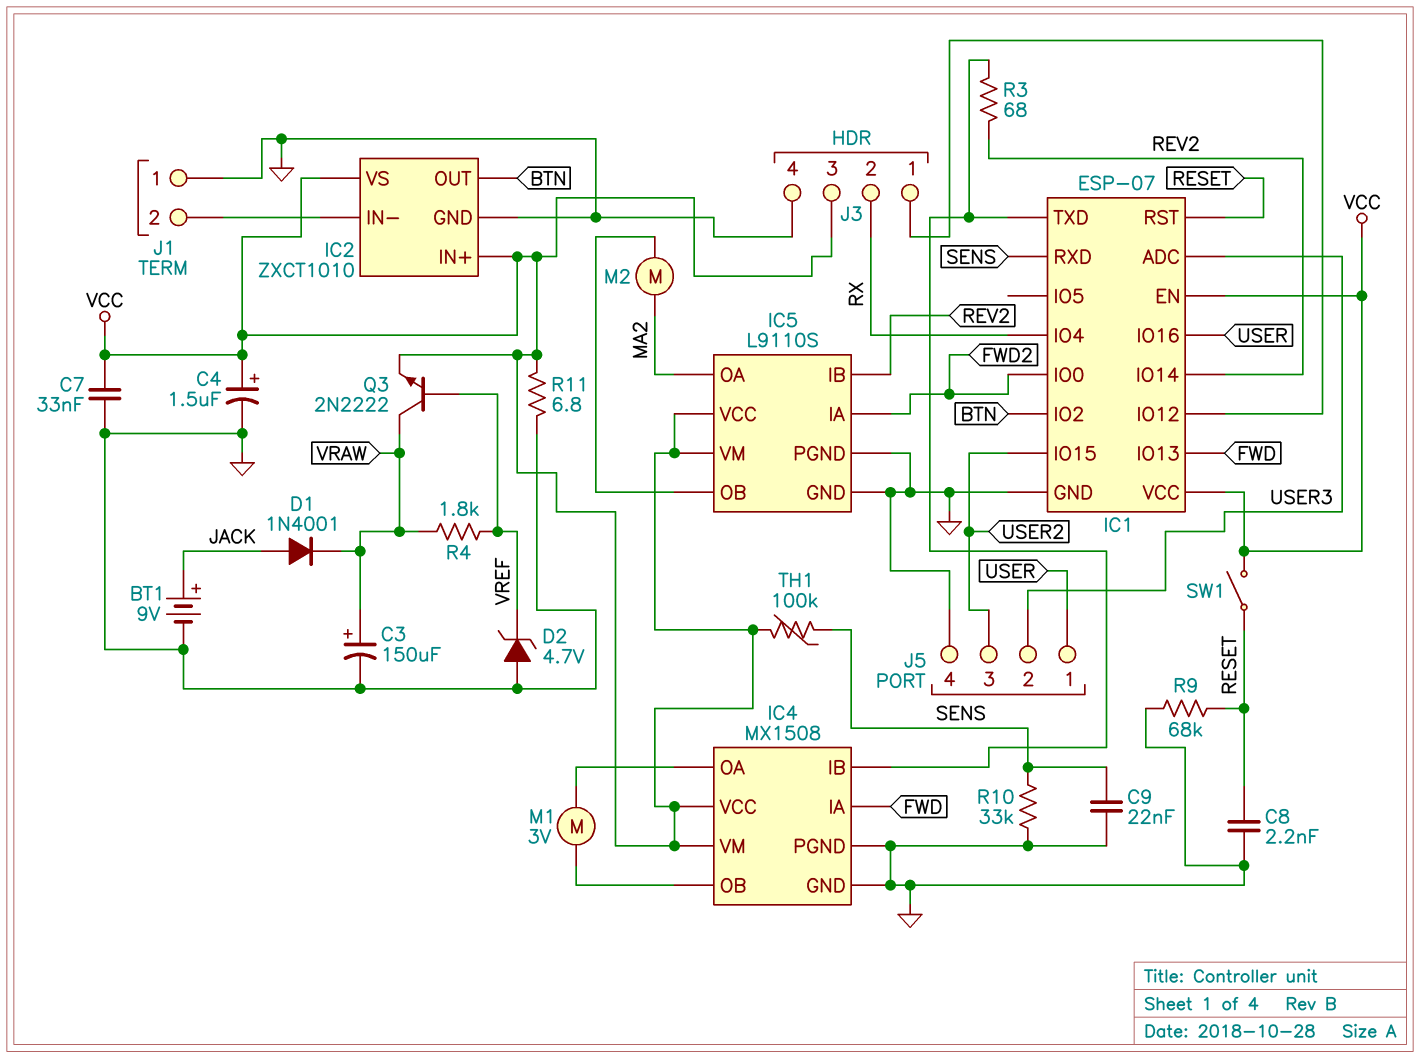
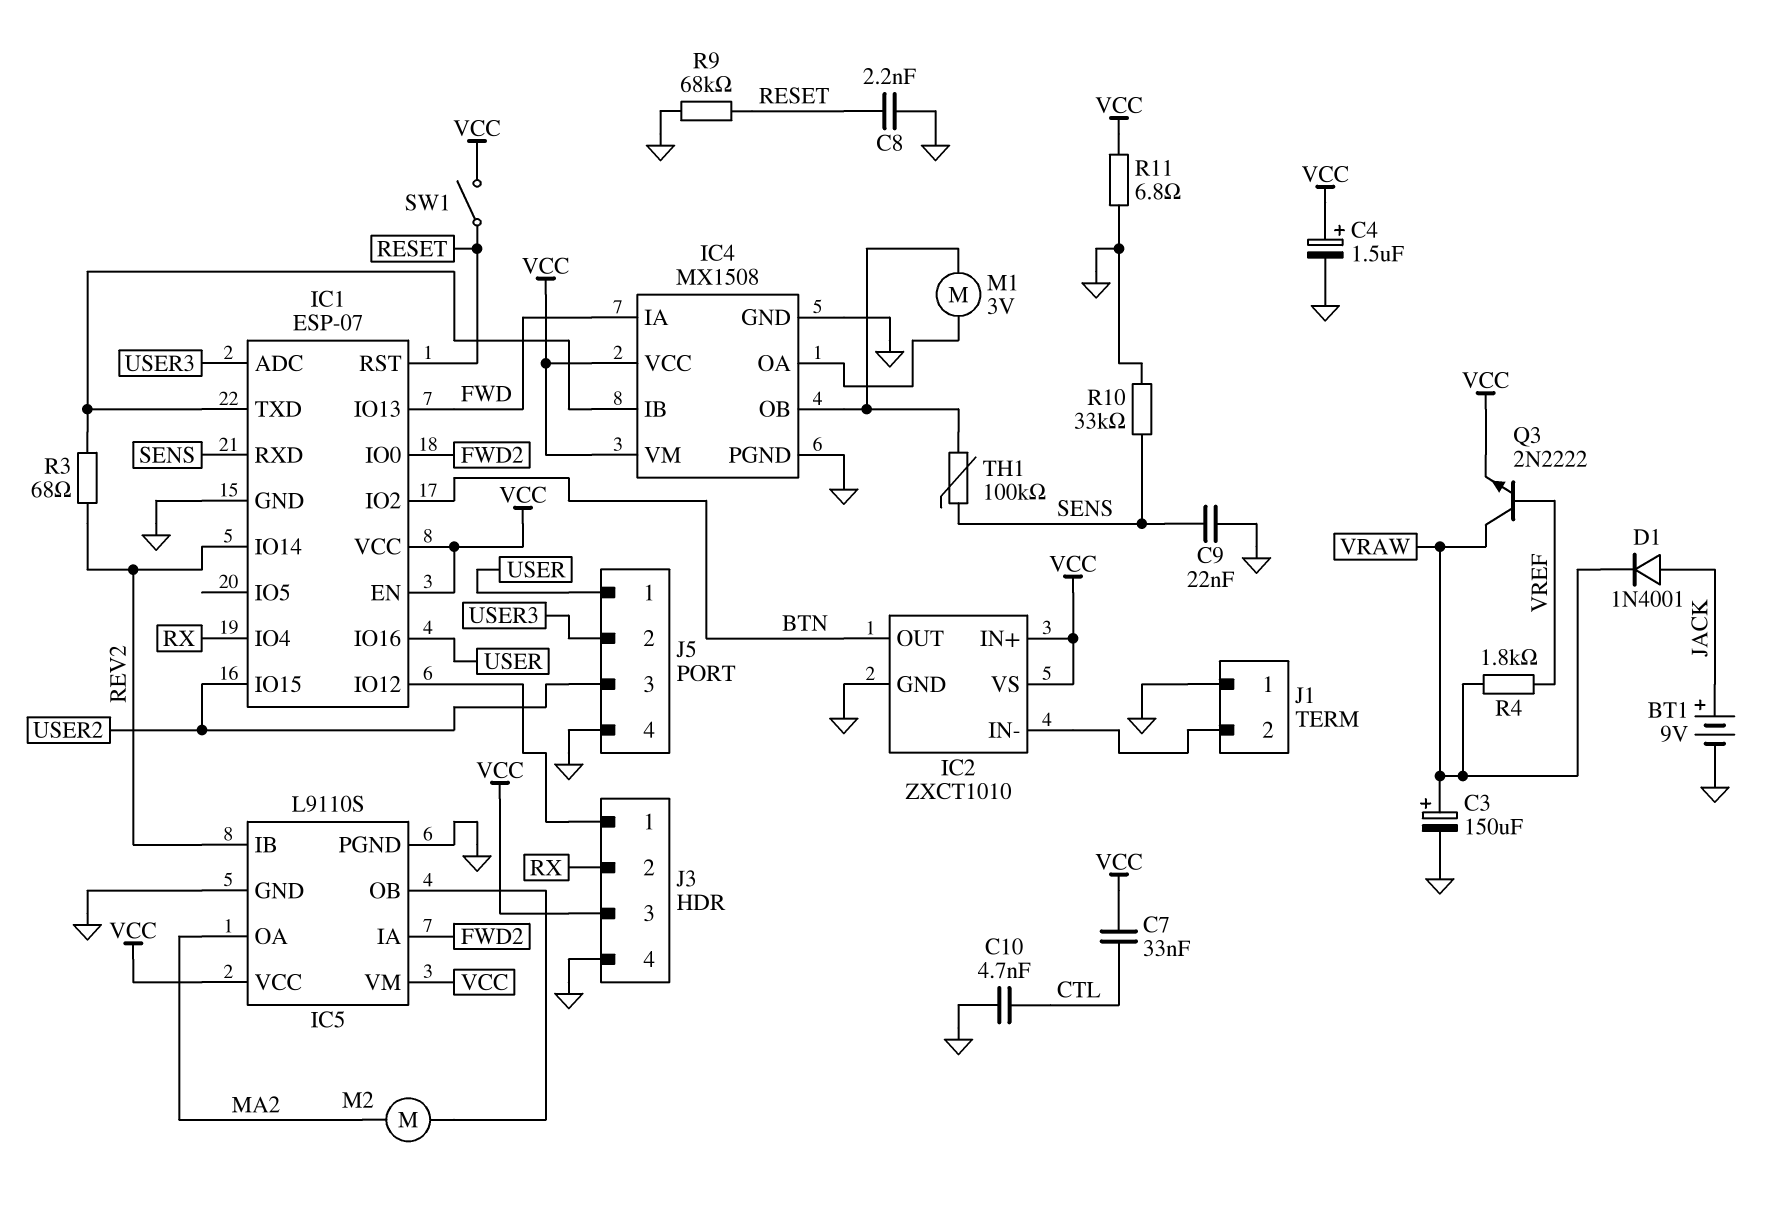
C7: 33nF (GND, VCC) -> 33nF (CTL, VCC)
C10: none -> 4.7nF (CTL, GND)
D2: zener 4.7V (A GND, K VREF) -> none
TH1: 100k (SENS, VCC) -> 100k (IC4/OB, SENS)

